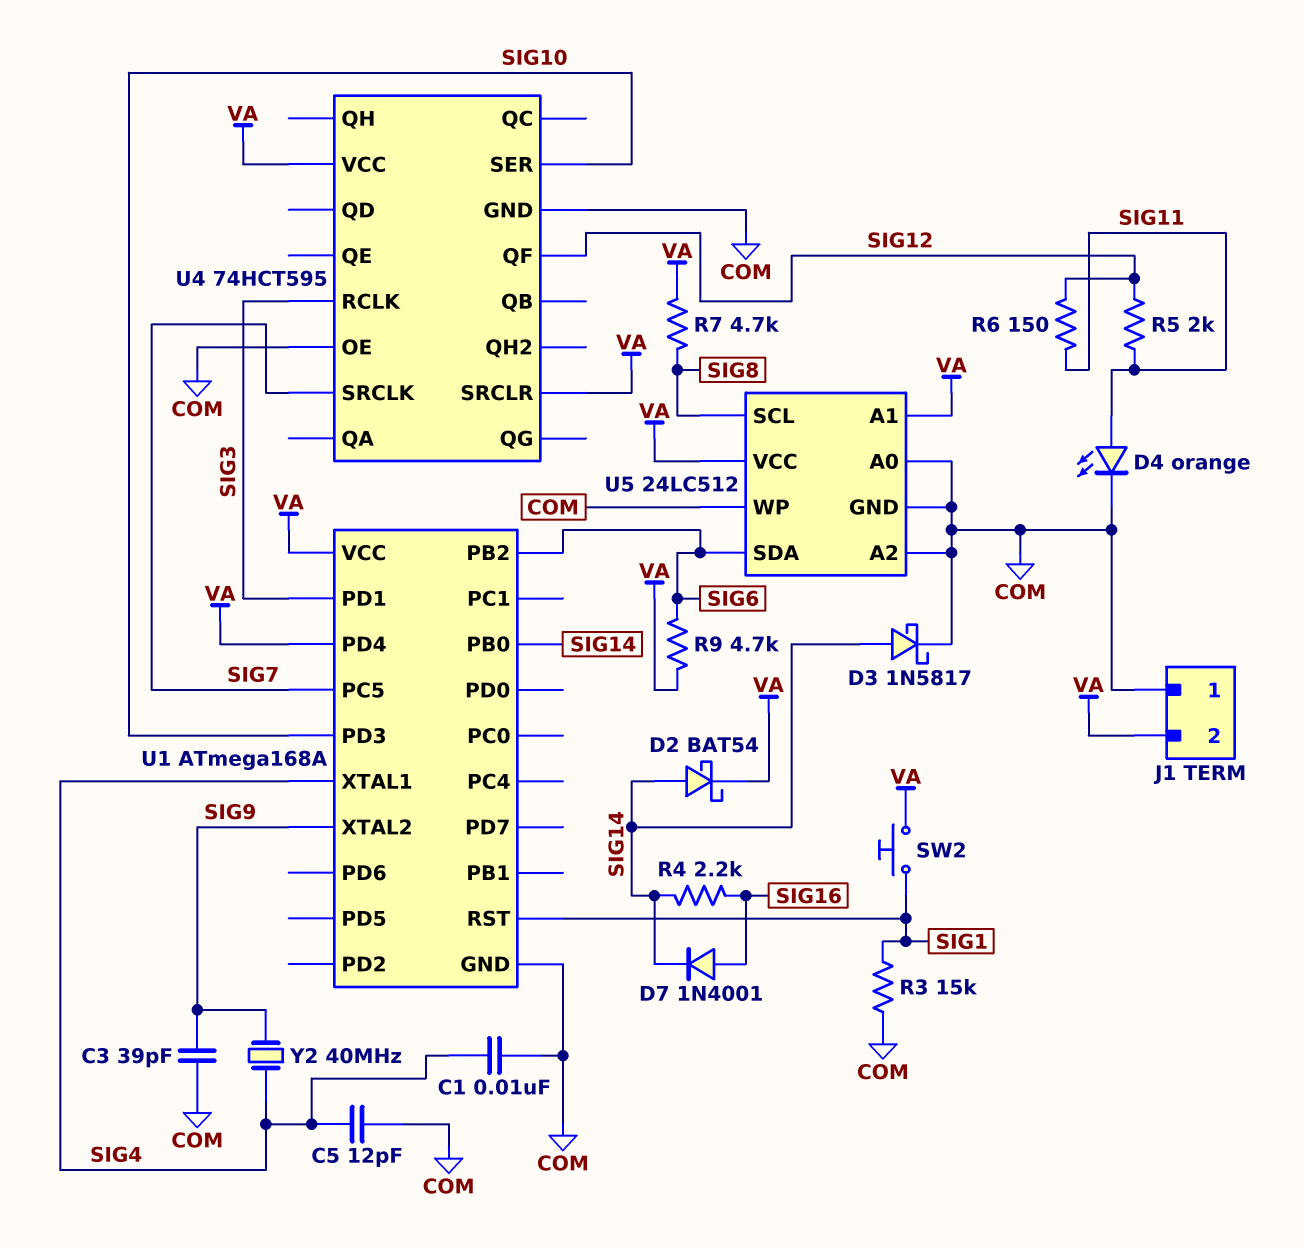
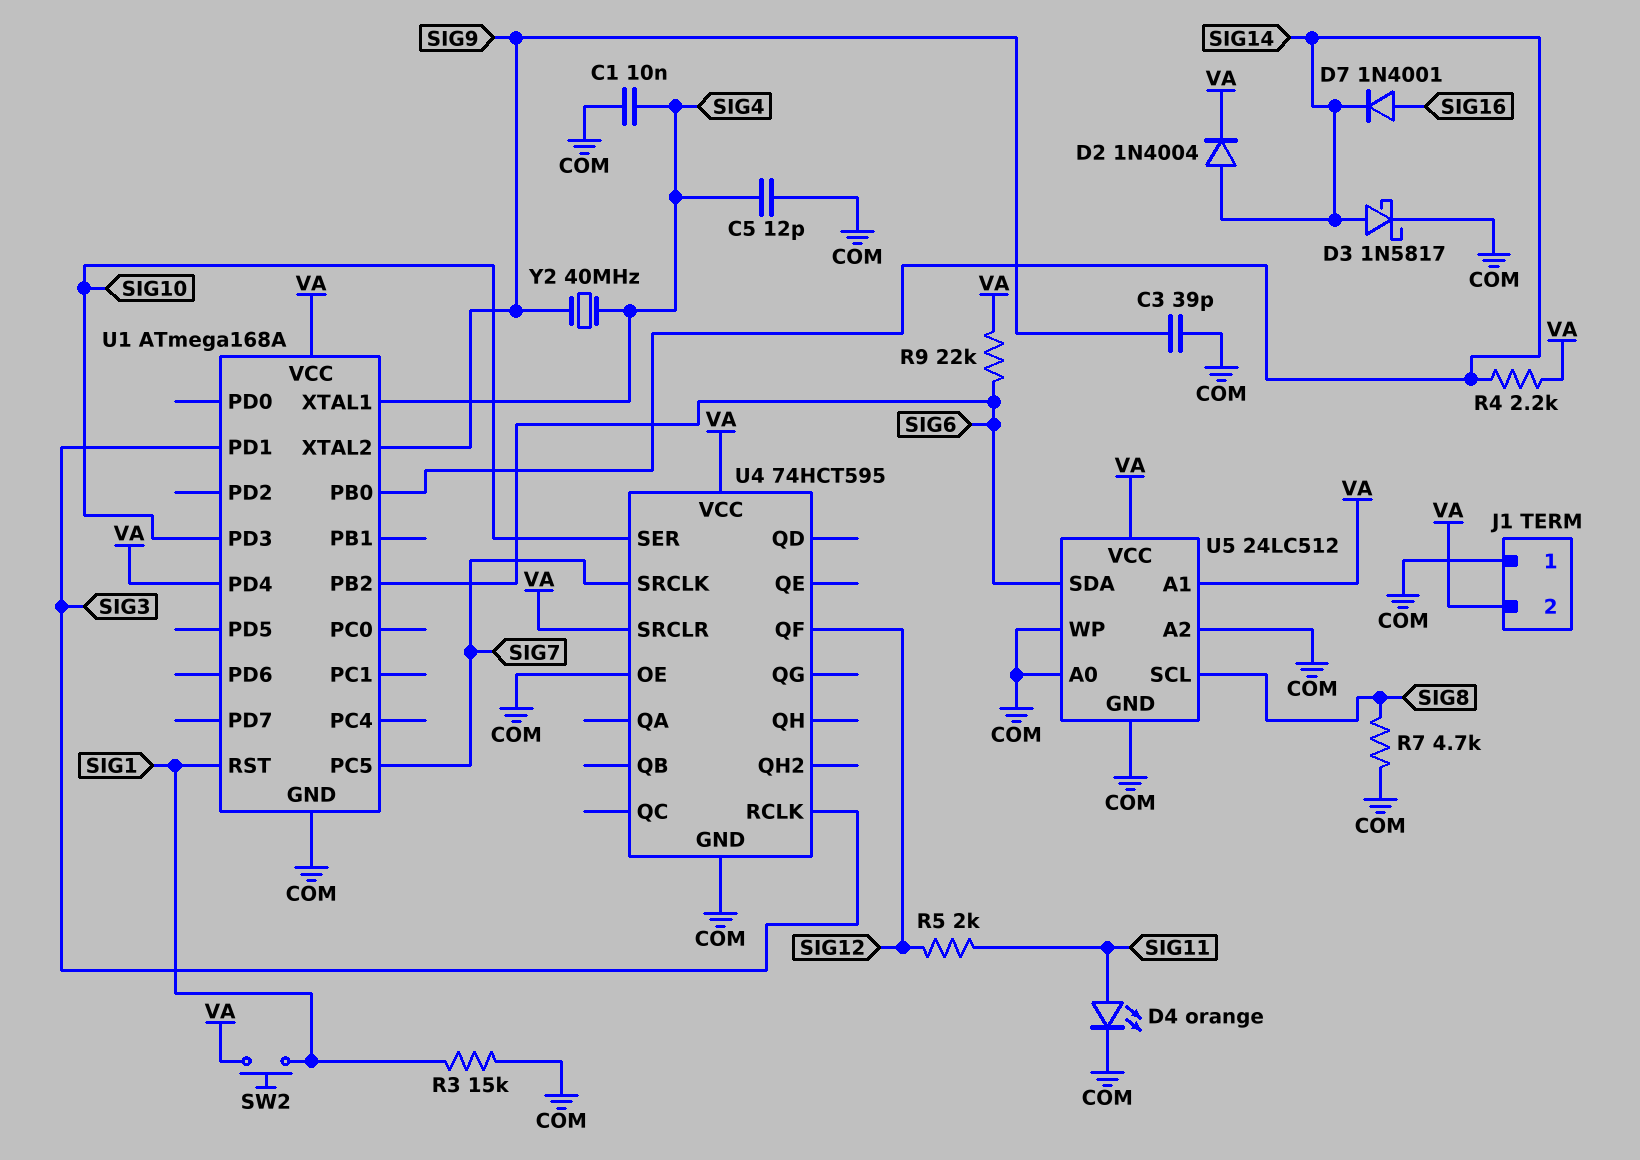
D2: schottky BAT54 (A SIG14, K VA) -> diode 1N4004 (A SIG14, K VA)
R4: 2.2k (SIG14, SIG16) -> 2.2k (SIG14, VA)
R6: 150 (SIG11, SIG12) -> none
R7: 4.7k (SIG8, VA) -> 4.7k (COM, SIG8)
R9: 4.7k (SIG6, VA) -> 22k (SIG6, VA)

